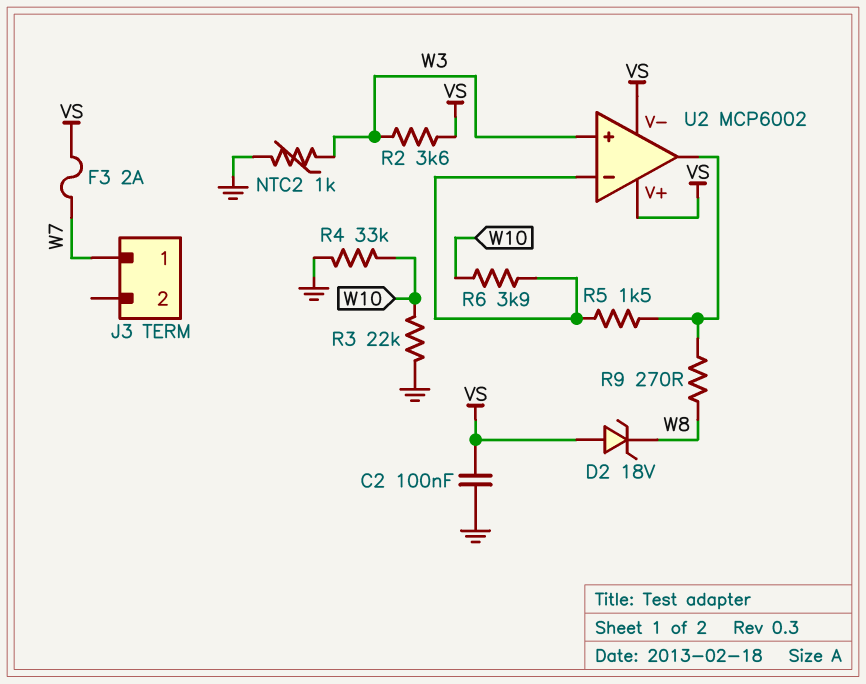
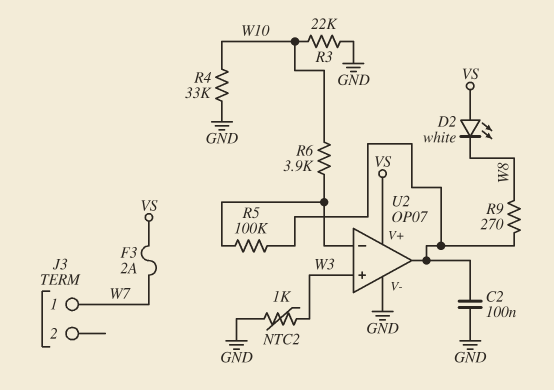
C2: 100nF (GND, VS) -> 100nF (GND, U2/out)
D2: zener 18V (A VS, K W8) -> LED white (A VS, K W8)
R2: 3.6k (VS, W3) -> none
R5: 1.5k (U2/in-, U2/out) -> 100k (U2/in-, U2/out)
U2: MCP6002 -> OP07
U2 pin V-: VS -> GND

